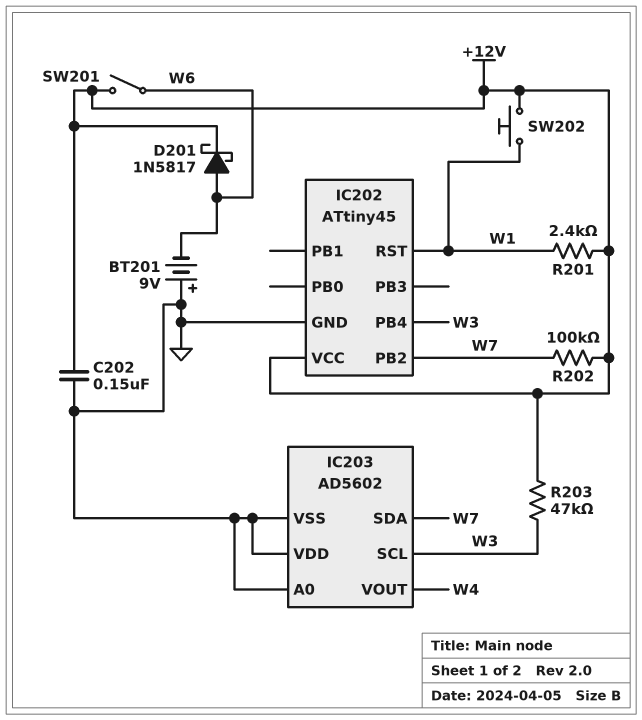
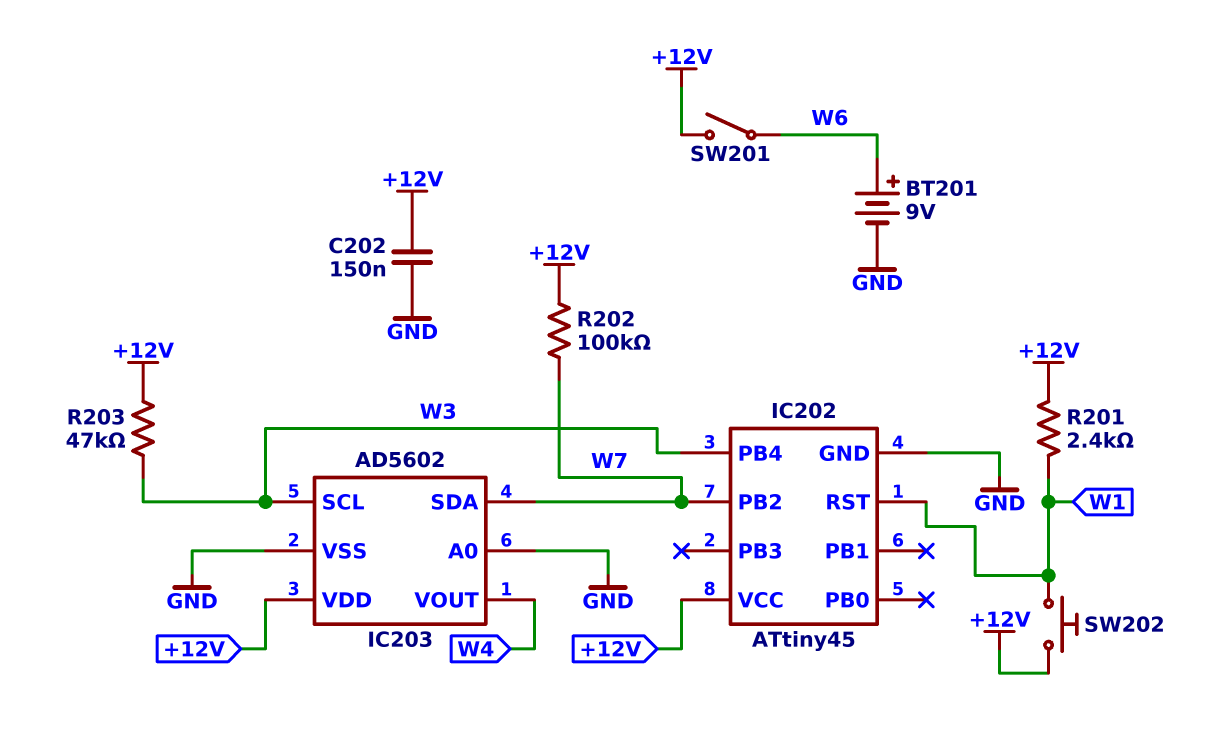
BT201: 9V (plus GND, minus W6) -> 9V (plus W6, minus GND)
D201: schottky 1N5817 (A W6, K +12V) -> none
IC203 pin VDD: GND -> +12V

